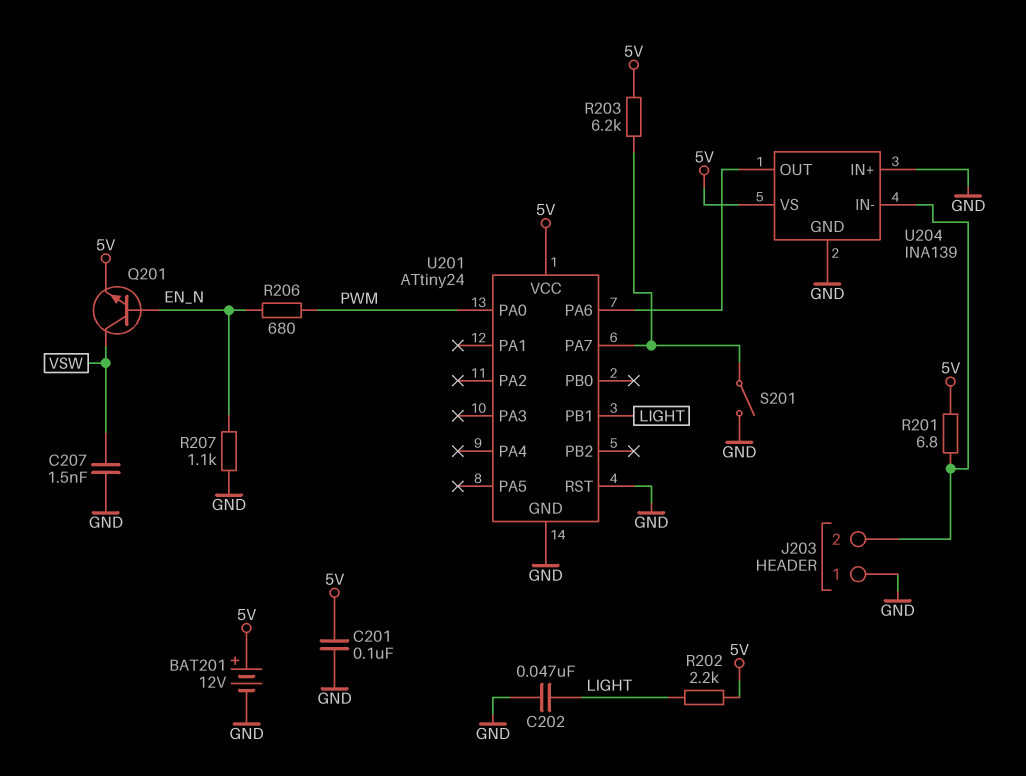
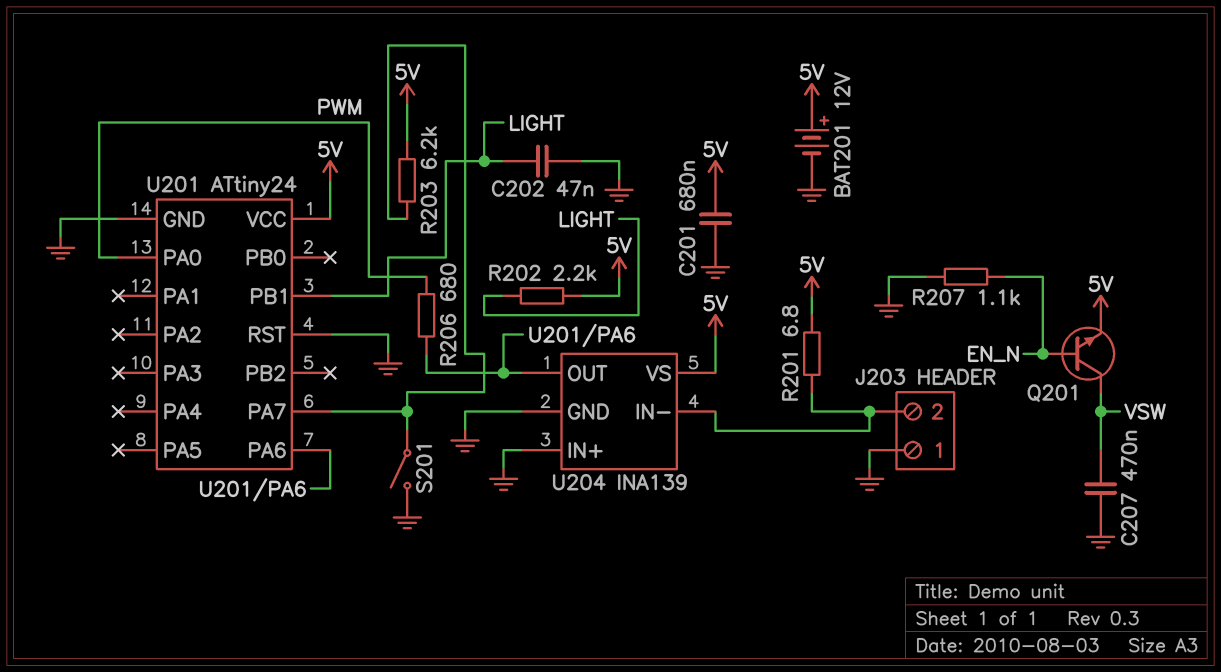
C201: 100nF (5V, GND) -> 680nF (5V, GND)
C207: 1.5nF (GND, VSW) -> 470nF (GND, VSW)
R206: 680 (EN_N, PWM) -> 680 (PWM, U201/PA6)

